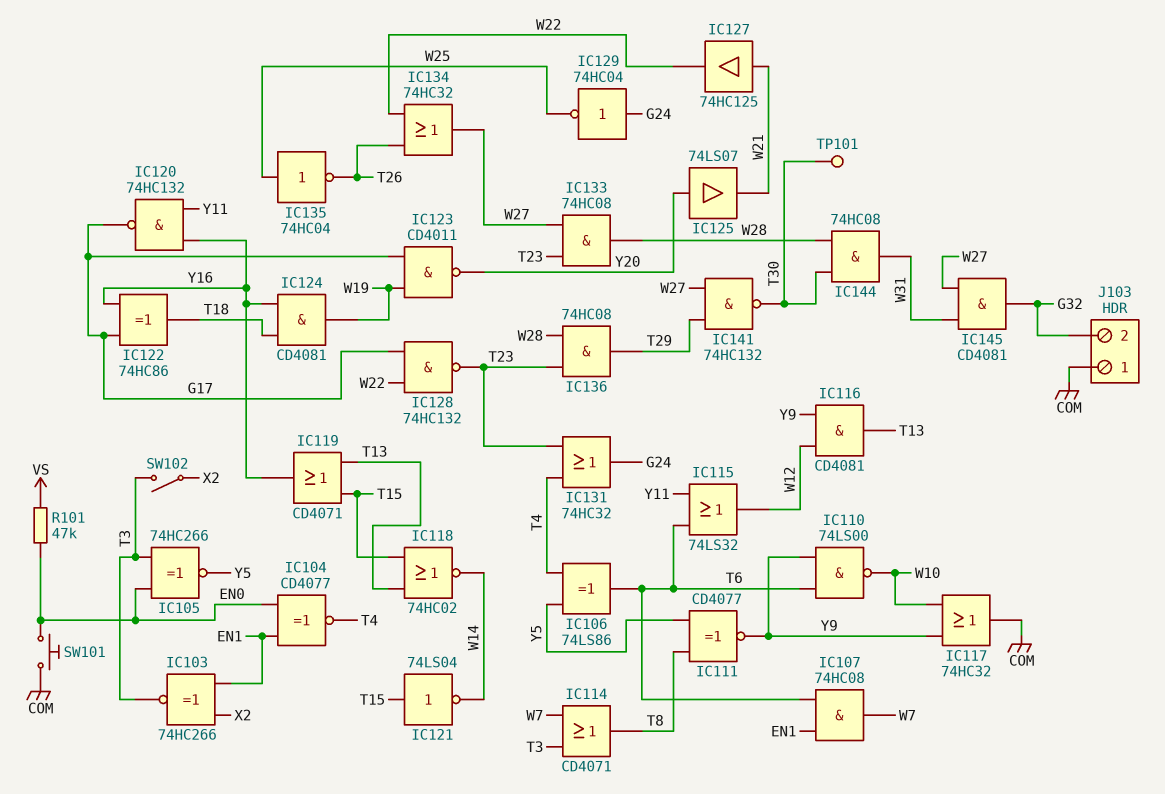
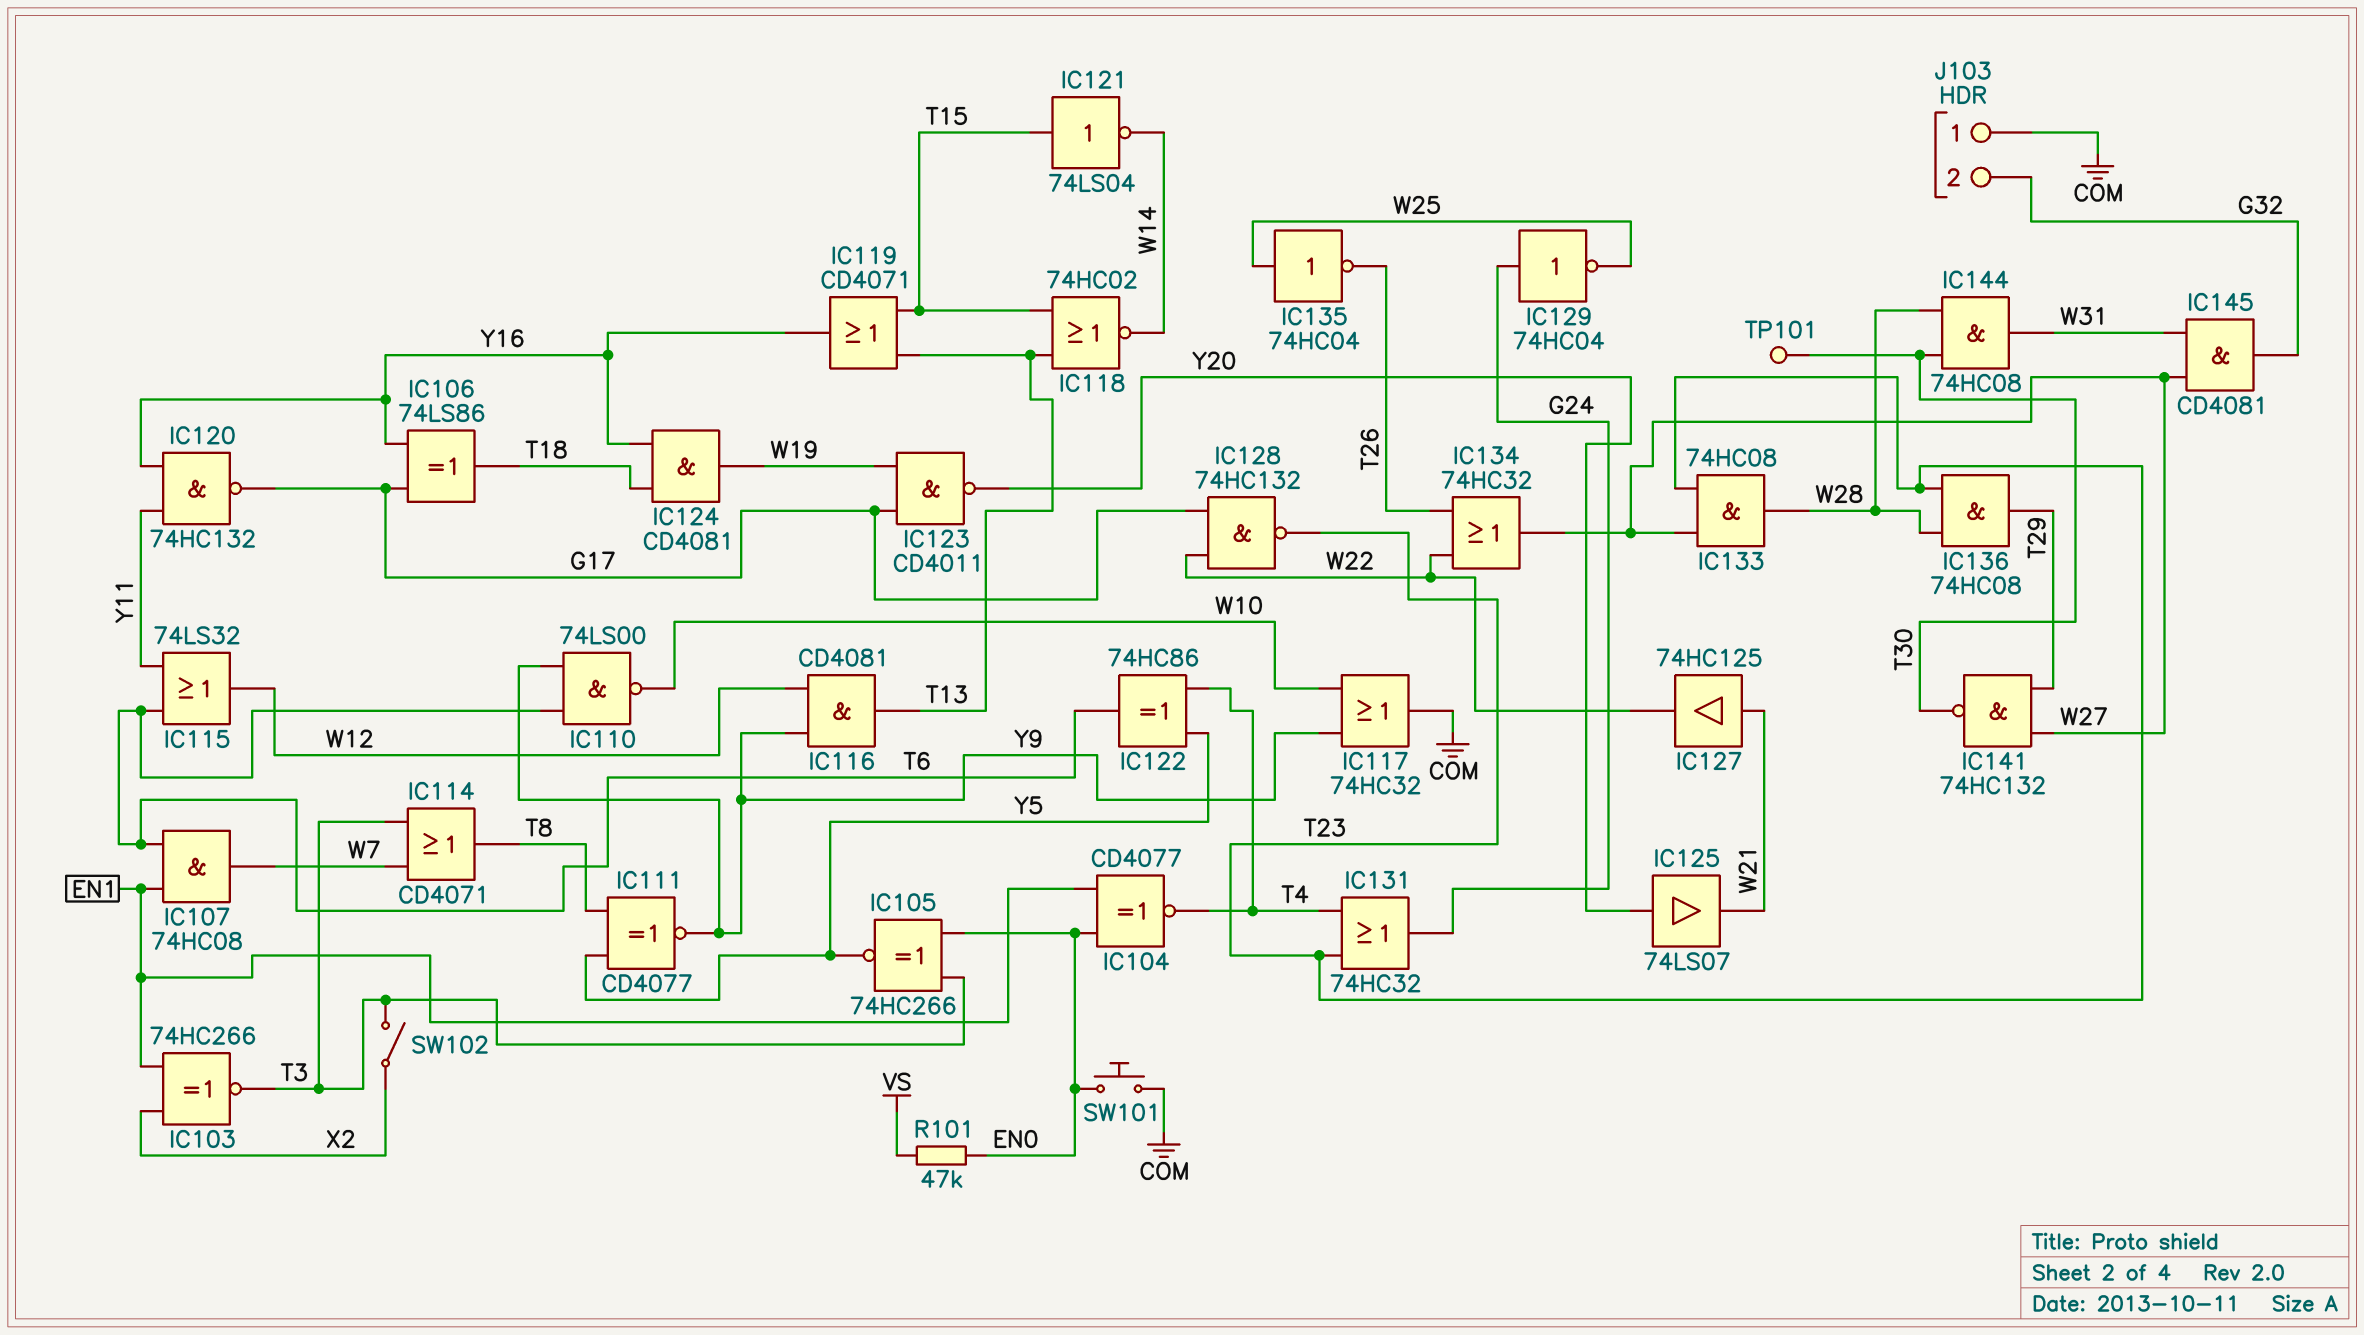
IC106: XOR 74LS86 (in T4, in Y5, out T6) -> XOR 74LS86 (in G17, in Y16, out T18)
IC122: XOR 74HC86 (in G17, in Y16, out T18) -> XOR 74HC86 (in T4, in Y5, out T6)

